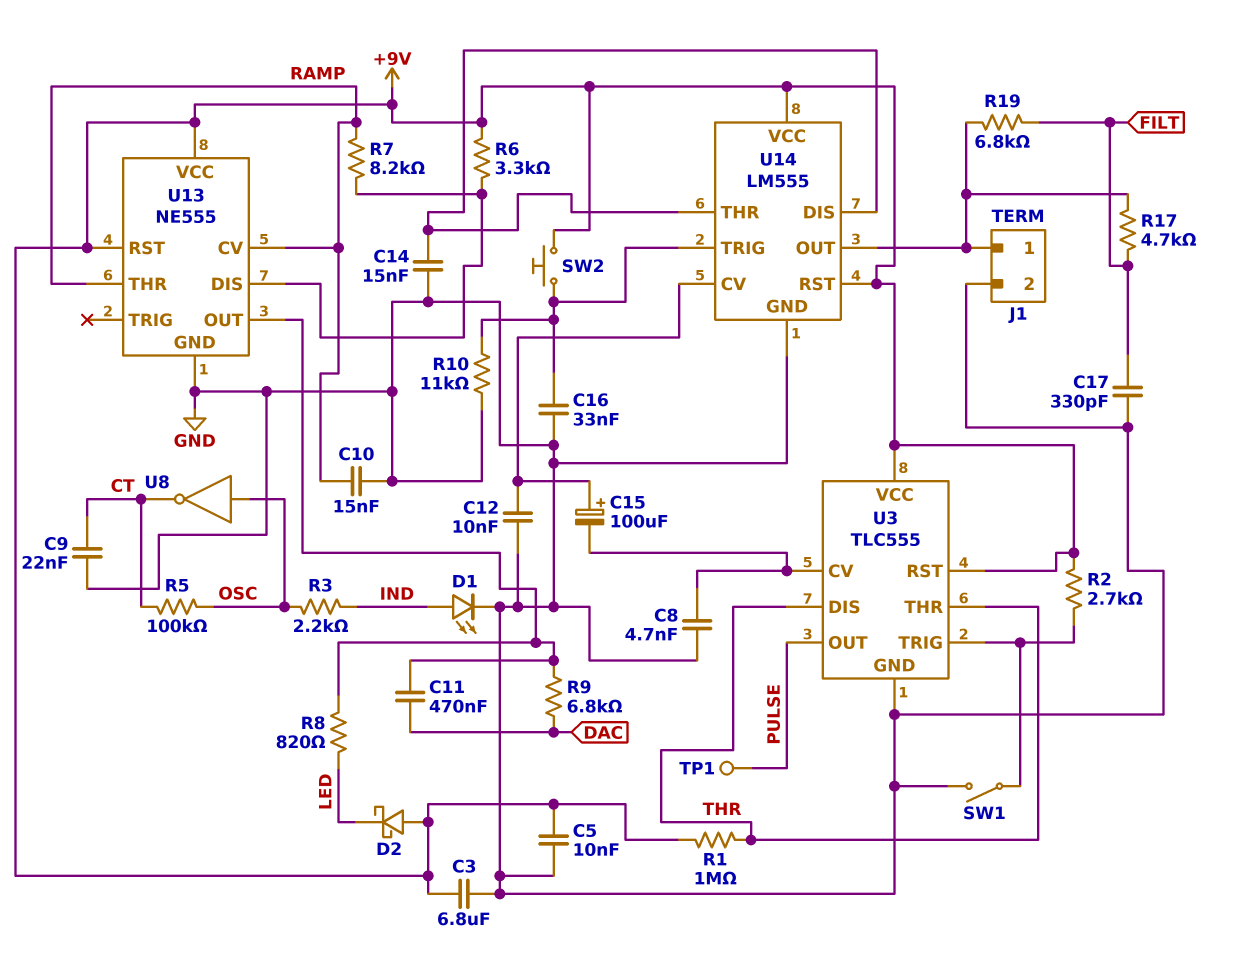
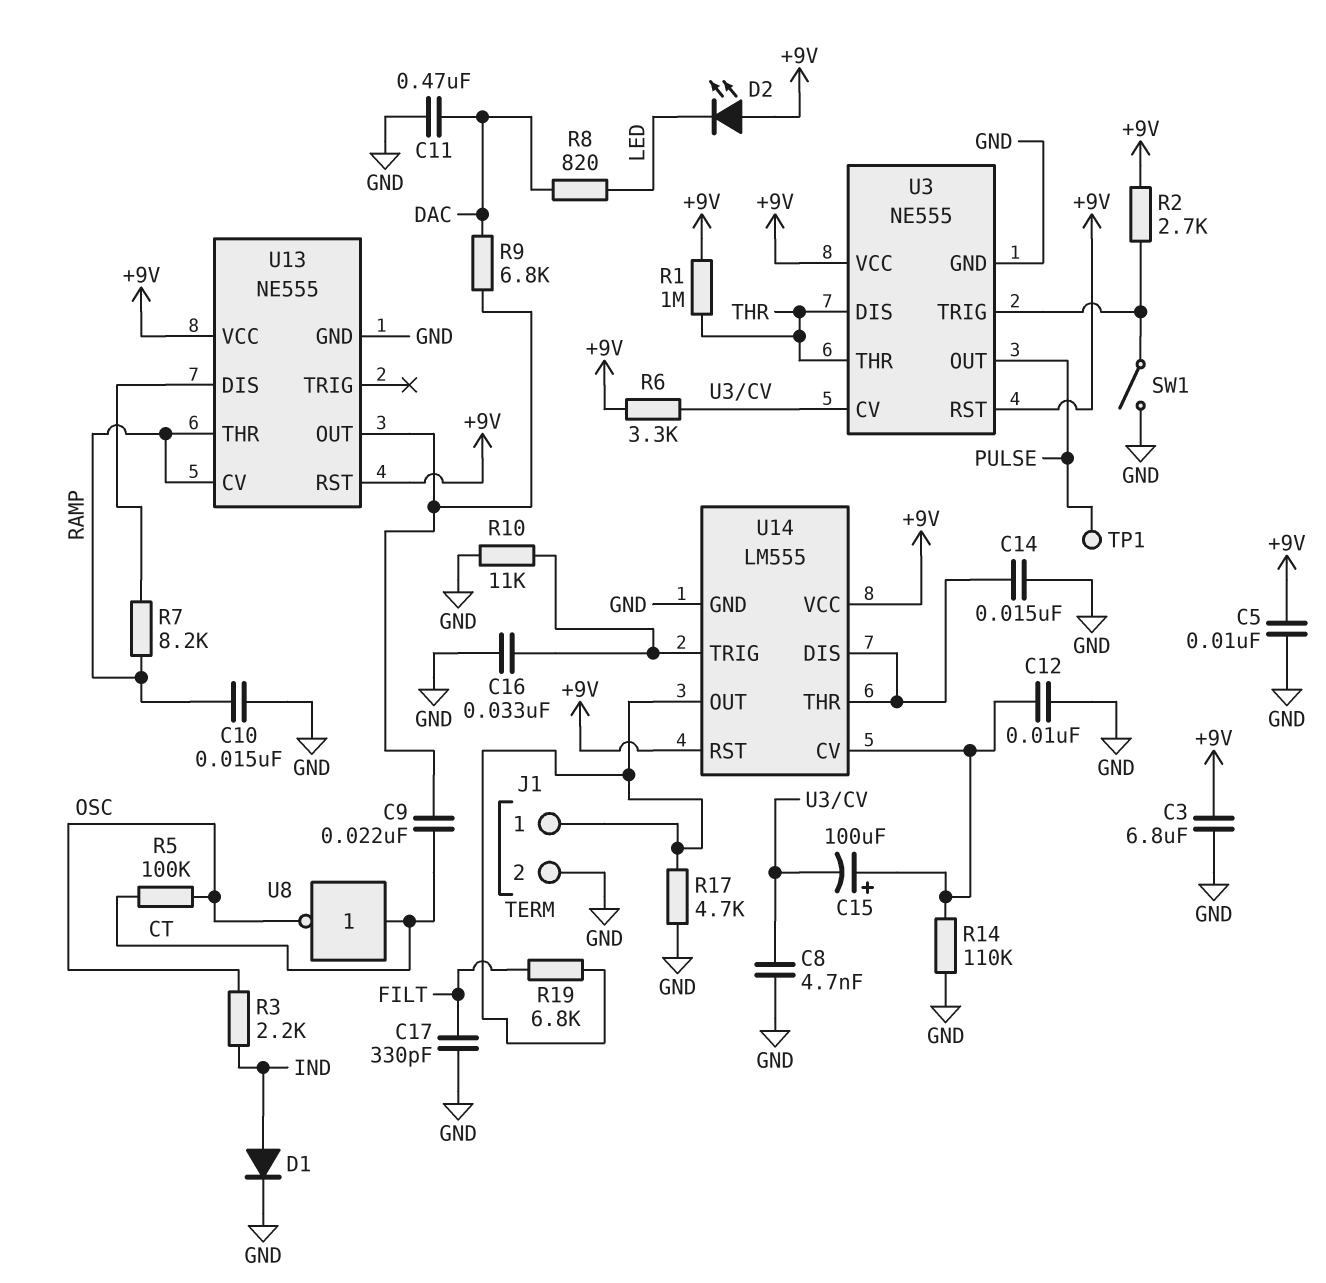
C9: 22nF (CT, GND) -> 22nF (CT, U13/OUT)
C11: 470nF (DAC, U13/OUT) -> 470nF (DAC, GND)
D1: LED (A IND, K GND) -> diode (A IND, K GND)
D2: schottky (A +9V, K LED) -> LED (A +9V, K LED)
R6: 3.3k (+9V, U13/DIS) -> 3.3k (+9V, U3/CV)
R8: 820 (LED, U13/OUT) -> 820 (DAC, LED)
R14: none -> 110k (GND, U14/CV)
R17: 4.7k (FILT, J1/1) -> 4.7k (GND, J1/1)
SW2: button (+9V, U14/TRIG) -> none
U3: TLC555 -> NE555
U8: NOT (in OSC, out CT) -> NOT (in CT, out OSC)

